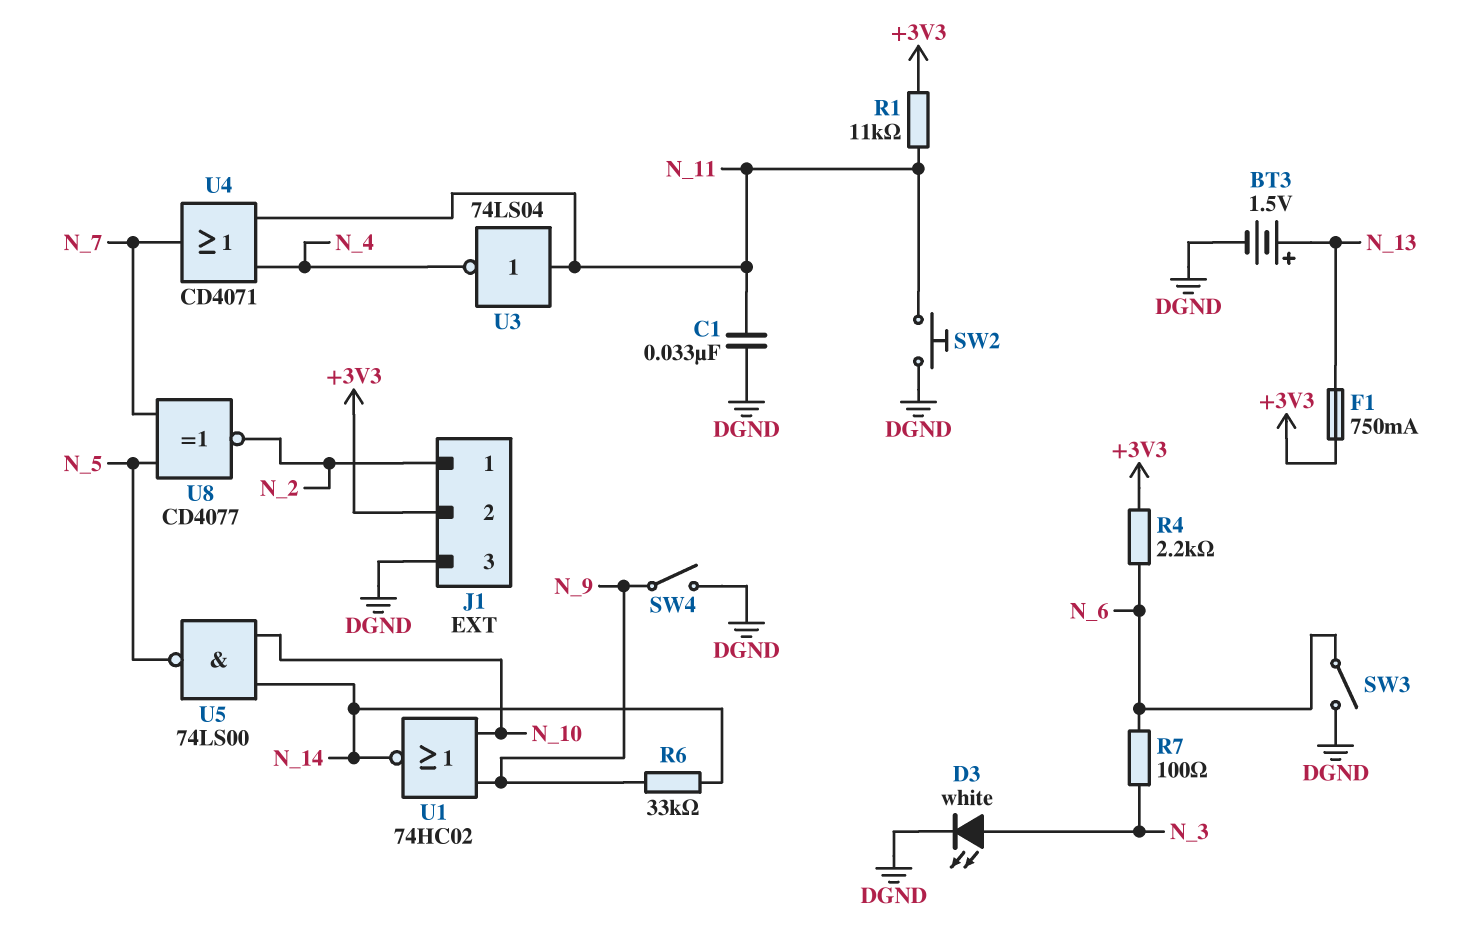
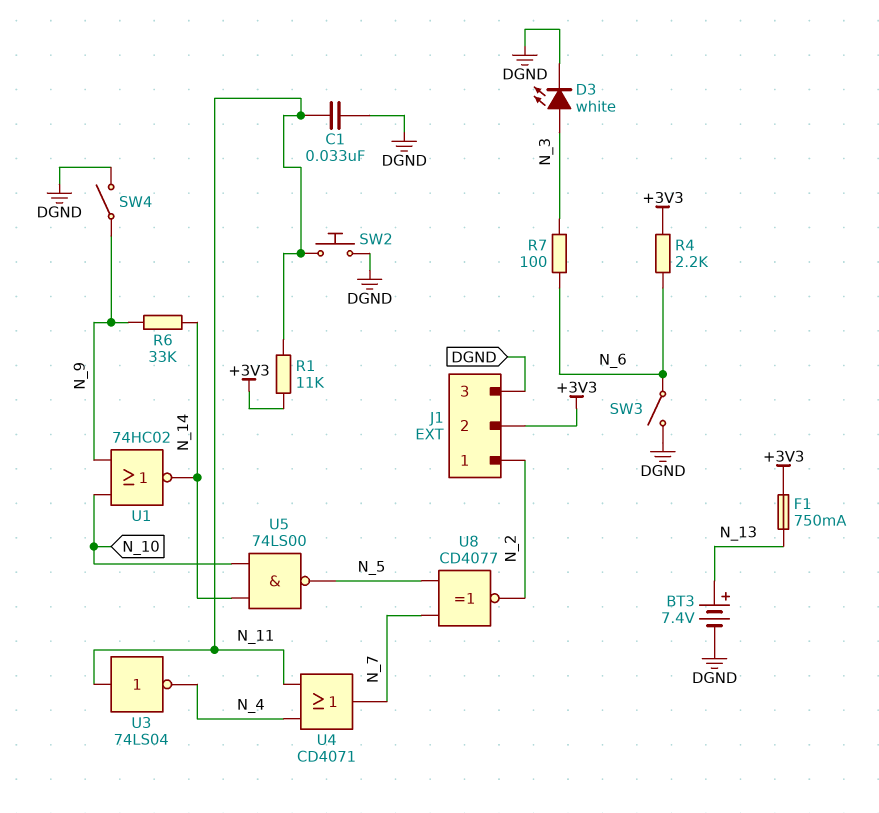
BT3: 1.5V (plus N_13, minus DGND) -> 7.4V (plus N_13, minus DGND)

